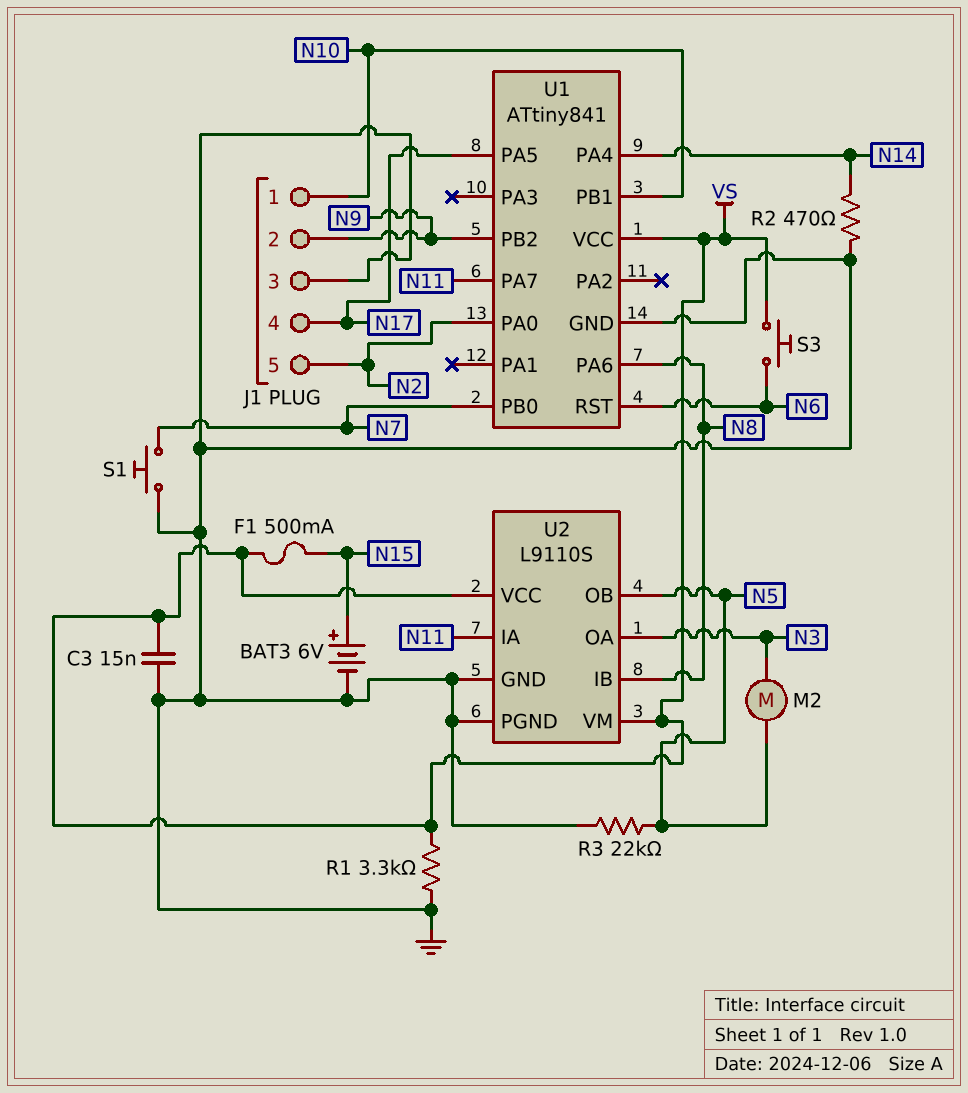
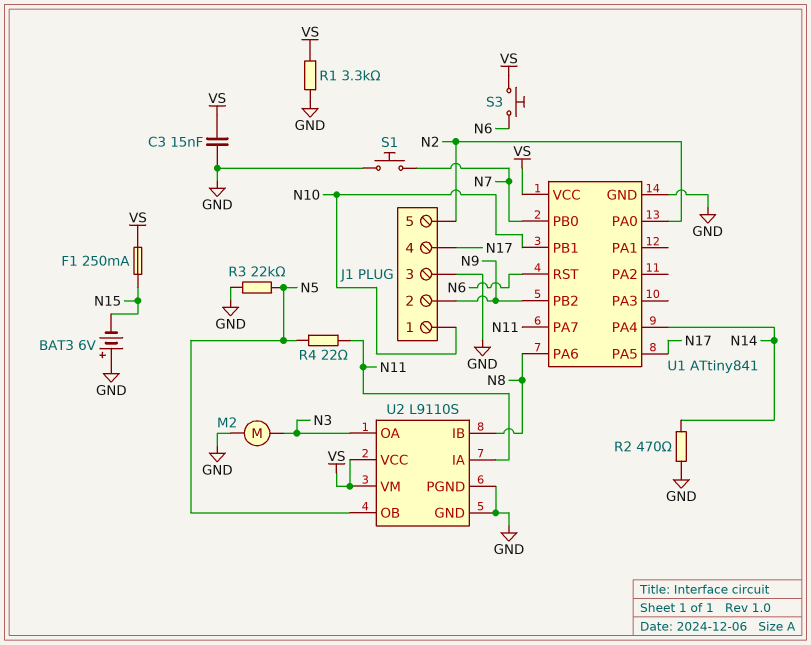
BAT3: 6V (plus N15, minus GND) -> 6V (plus GND, minus N15)
F1: 500mA (N15, VS) -> 250mA (N15, VS)
M2: motor (N3, N5) -> motor (GND, N3)
R4: none -> 22 (N5, N11)

